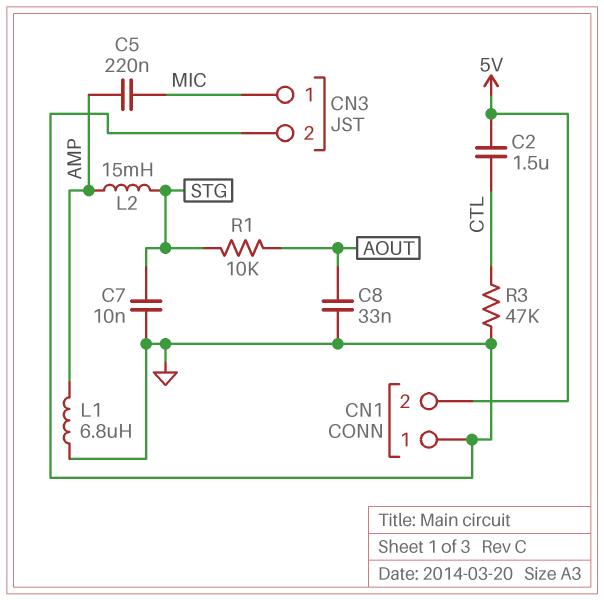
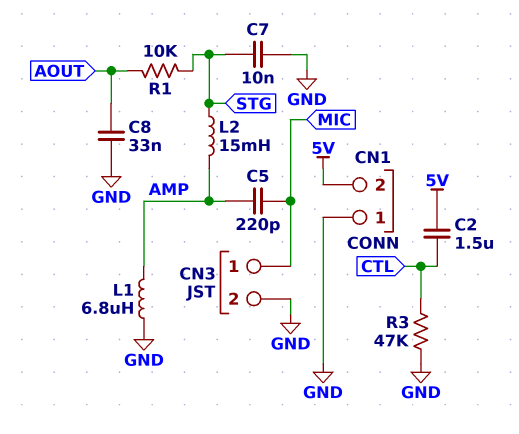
C5: 220nF (AMP, MIC) -> 220pF (AMP, MIC)

